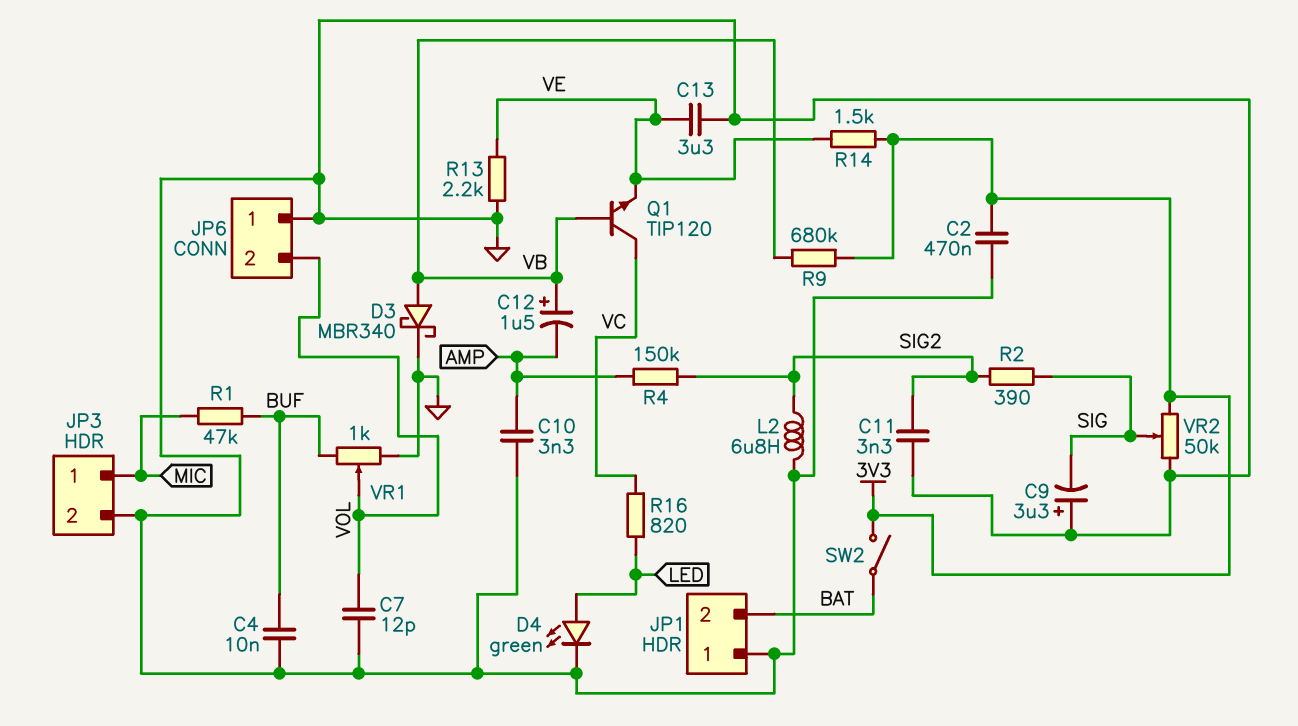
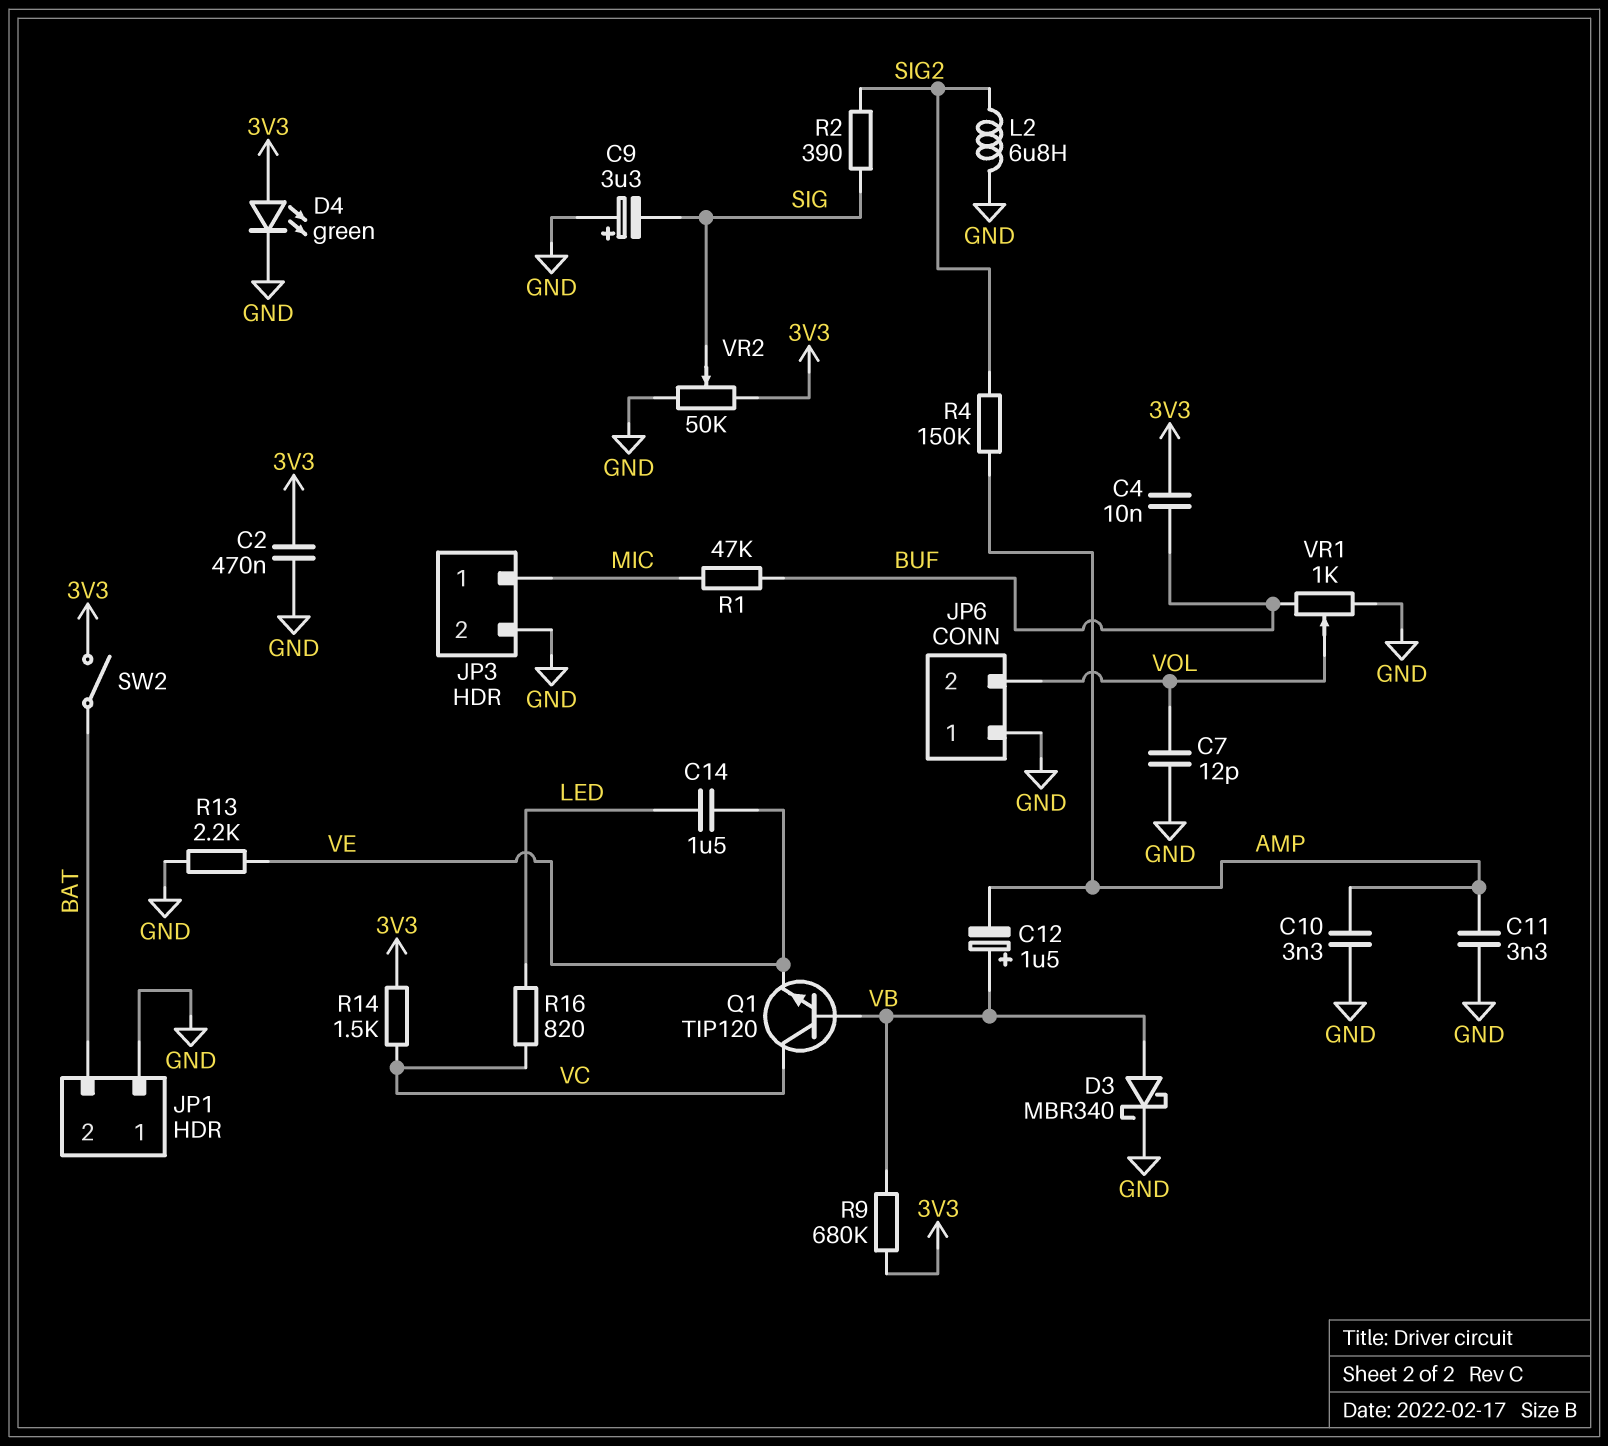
C4: 10nF (BUF, GND) -> 10nF (3V3, BUF)
C11: 3.3nF (GND, SIG2) -> 3.3nF (AMP, GND)
C13: 3.3uF (GND, VE) -> none
C14: none -> 1.5uF (LED, VE)
D4: LED green (A LED, K GND) -> LED green (A 3V3, K GND)
R14: 1.5k (3V3, VE) -> 1.5k (3V3, VC)

